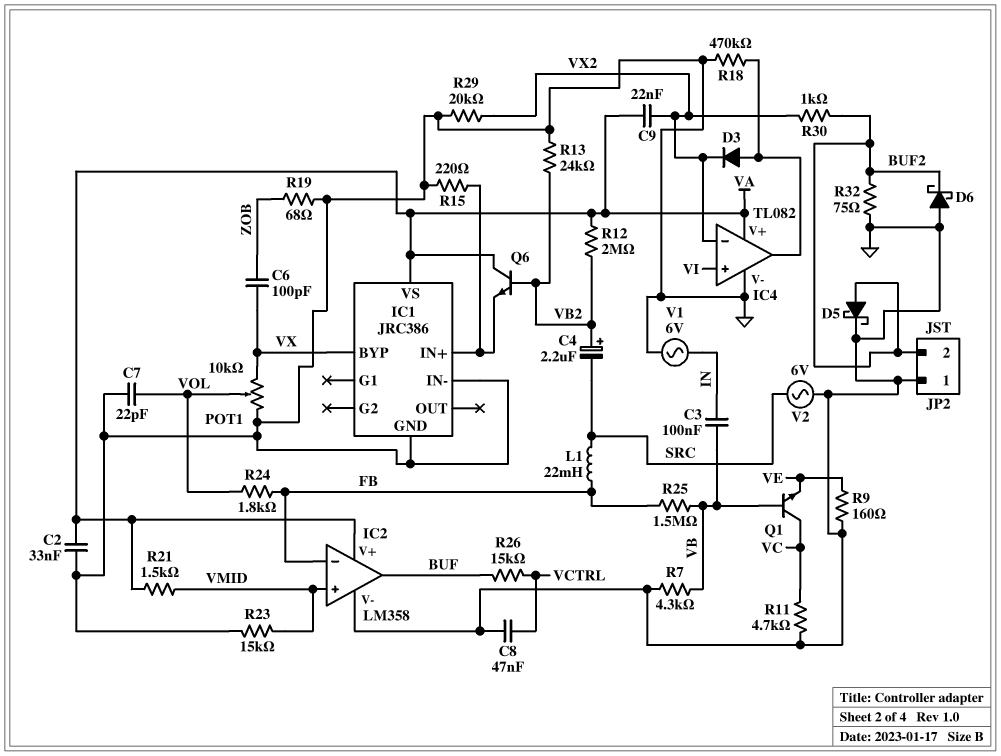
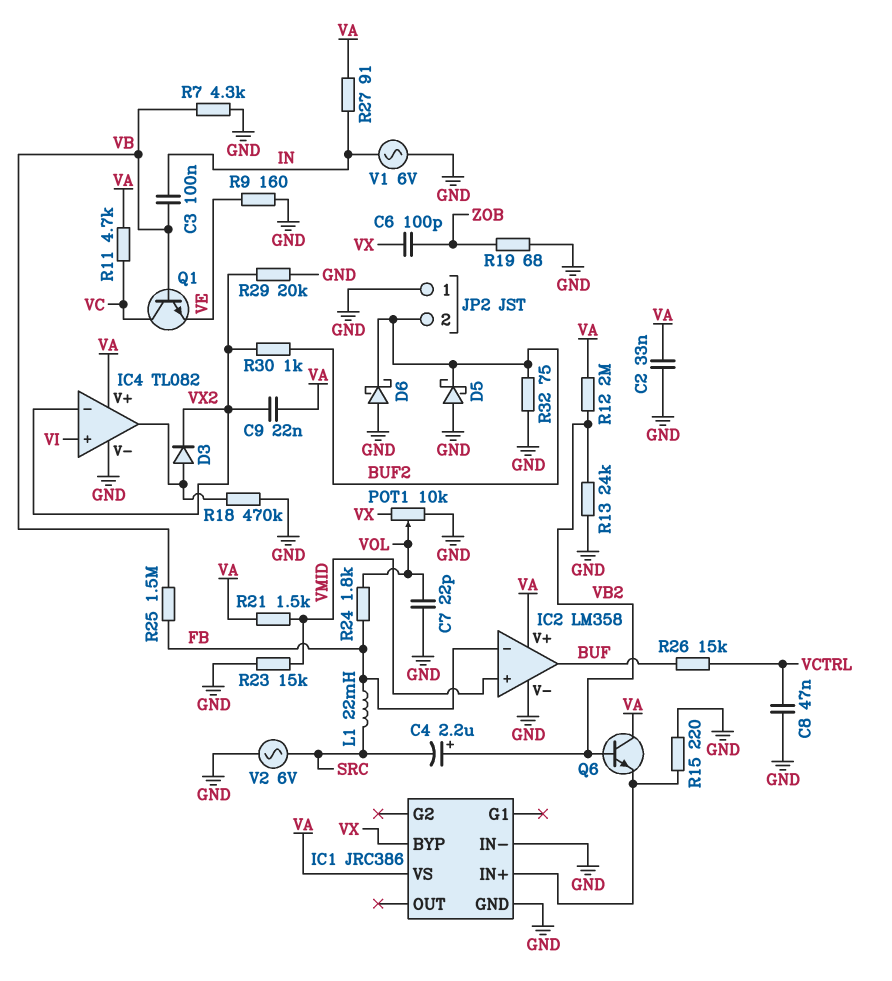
D5: schottky (A BUF2, K GND) -> schottky (A GND, K BUF2)
R11: 4.7k (GND, VC) -> 4.7k (VA, VC)
R27: none -> 91 (IN, VA)

